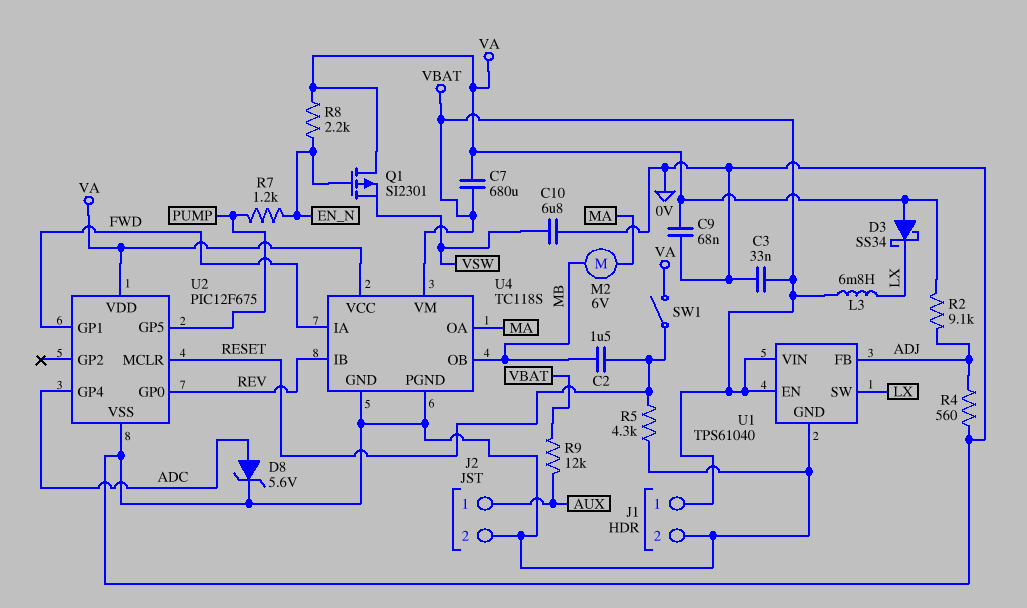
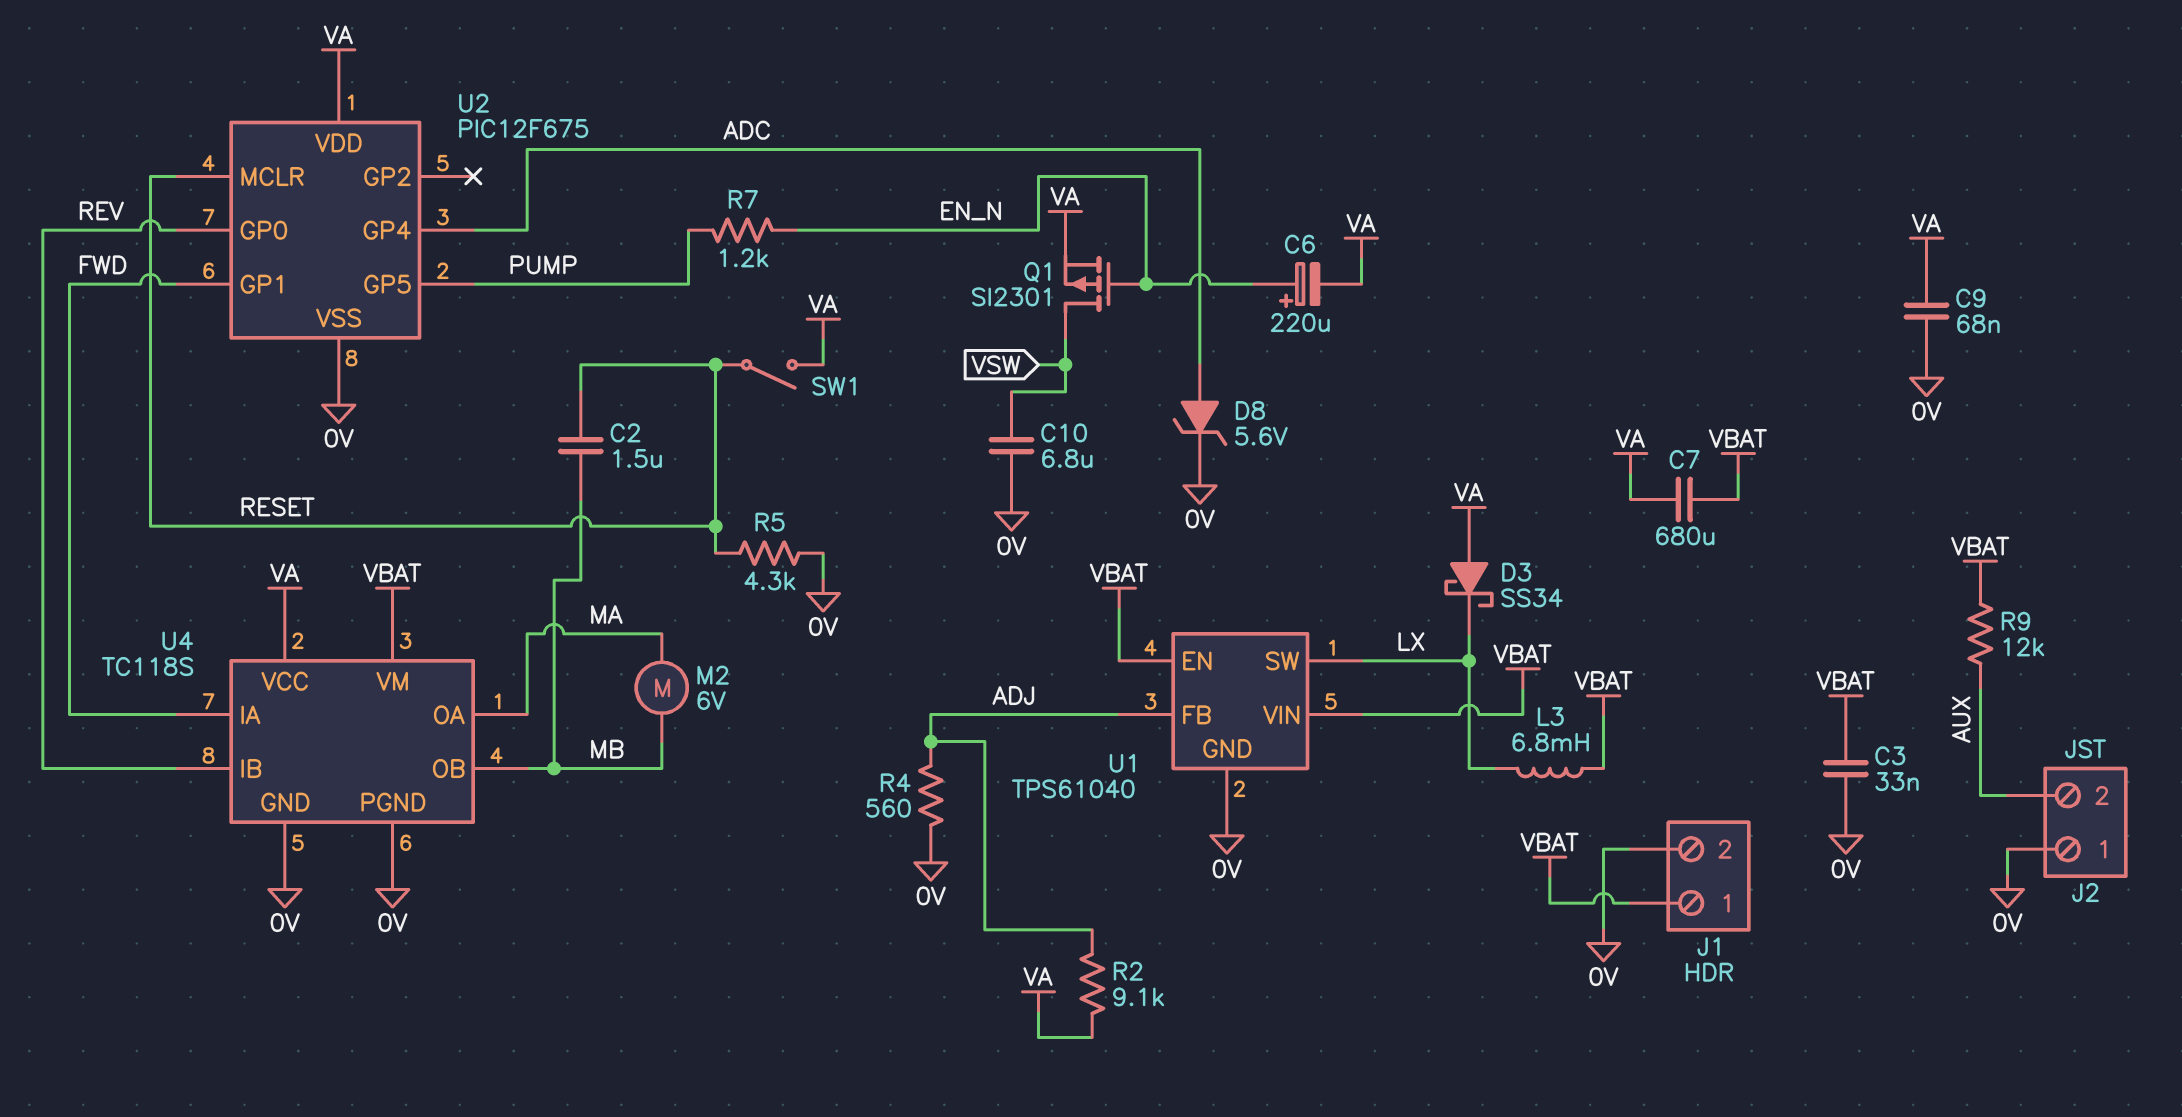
C6: none -> 220uF (plus EN_N, minus VA)
J2 pin 1: AUX -> 0V
J2 pin 2: 0V -> AUX
Q1: PMOS SI2301 (G EN_N, D VA, S VSW) -> PMOS SI2301 (G EN_N, D VSW, S VA)
R8: 2.2k (EN_N, VA) -> none

